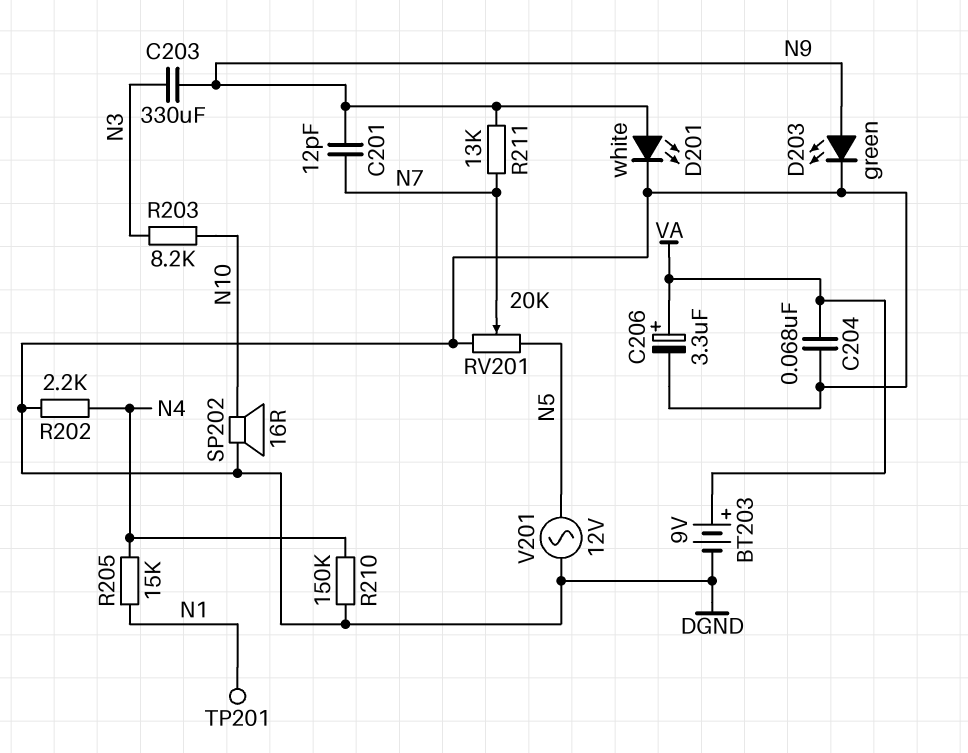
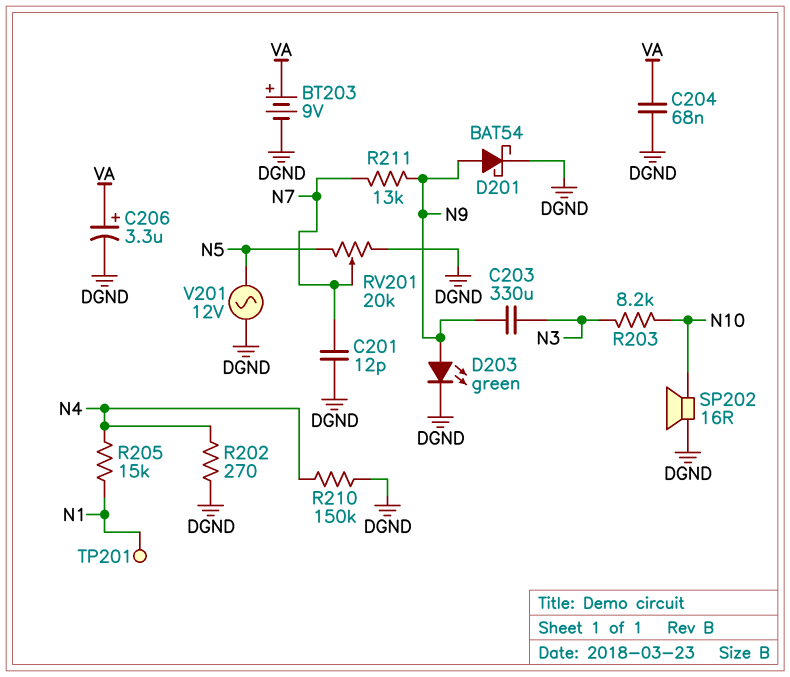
C201: 12pF (N7, N9) -> 12pF (DGND, N7)
D201: LED white (A N9, K DGND) -> schottky BAT54 (A N9, K DGND)
R202: 2.2k (DGND, N4) -> 270 (DGND, N4)

